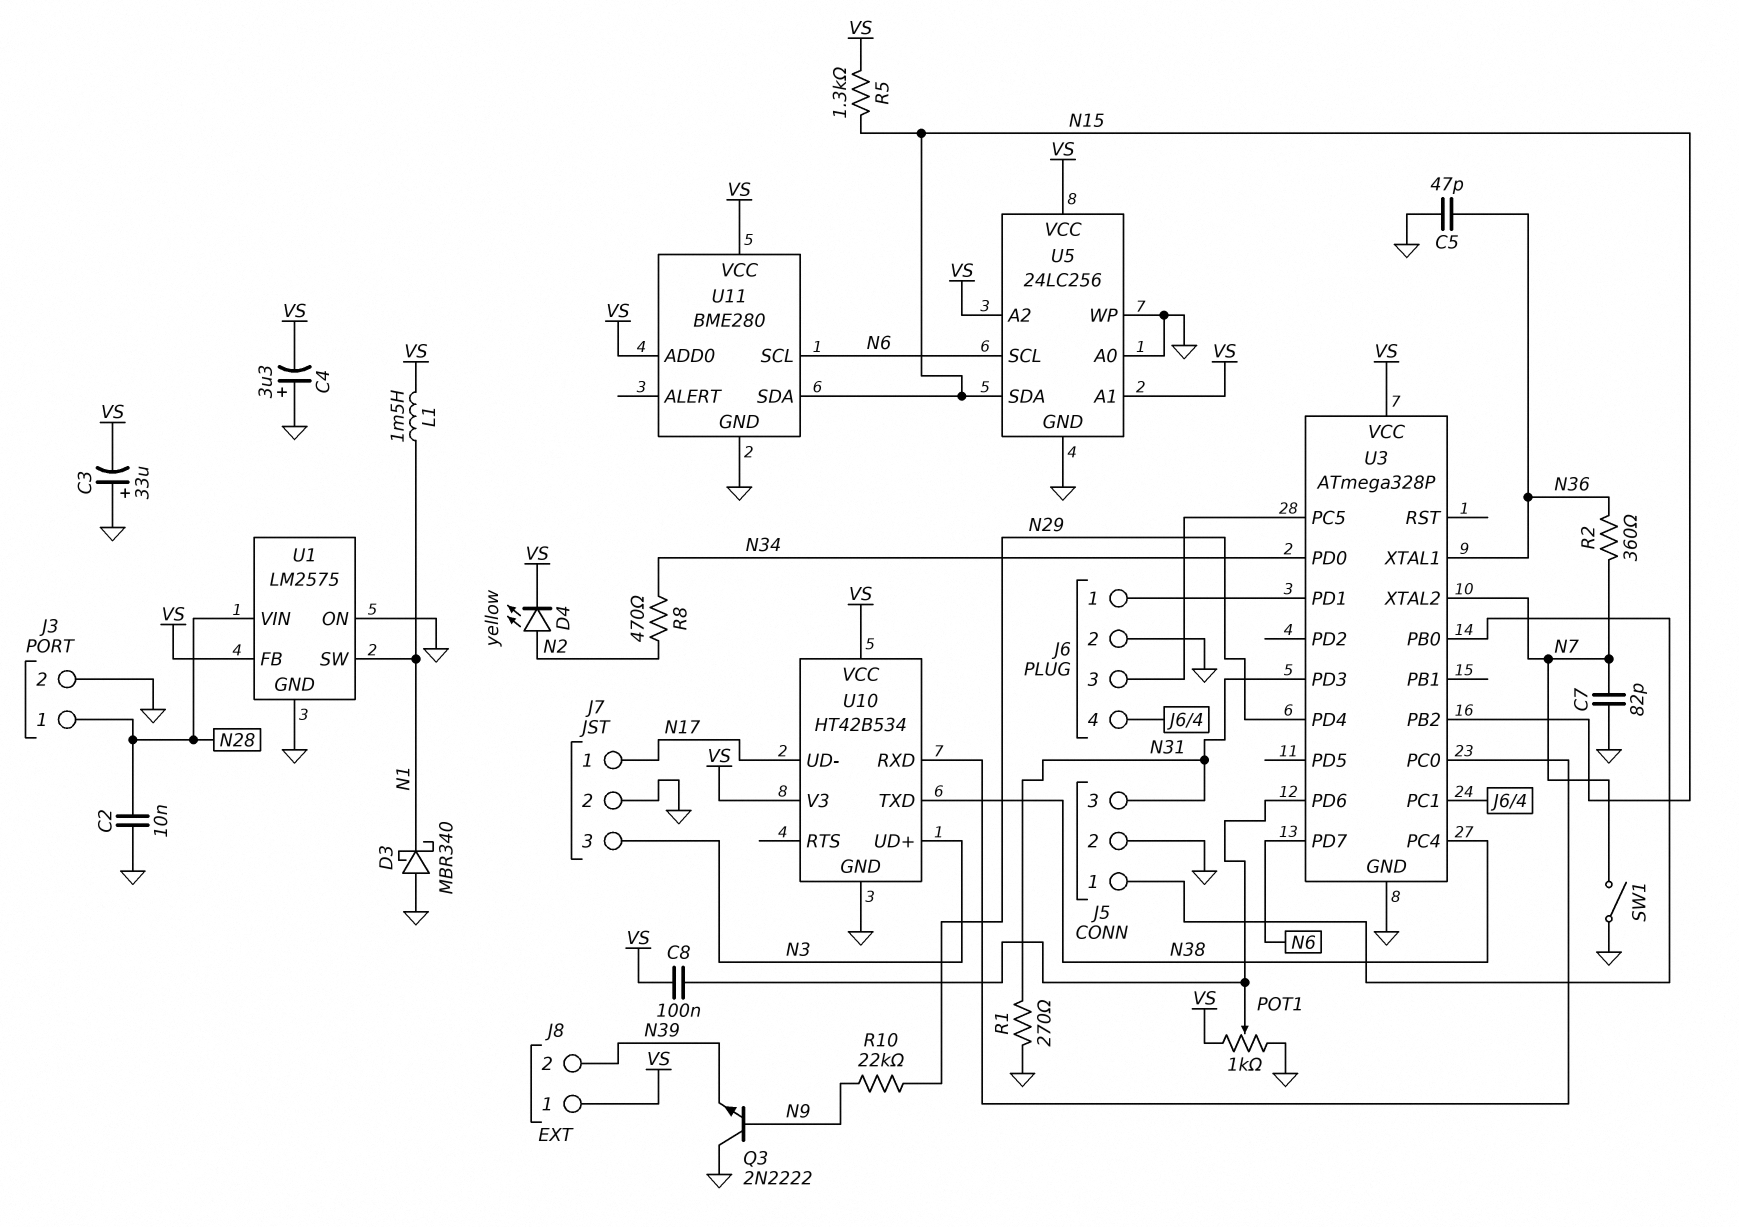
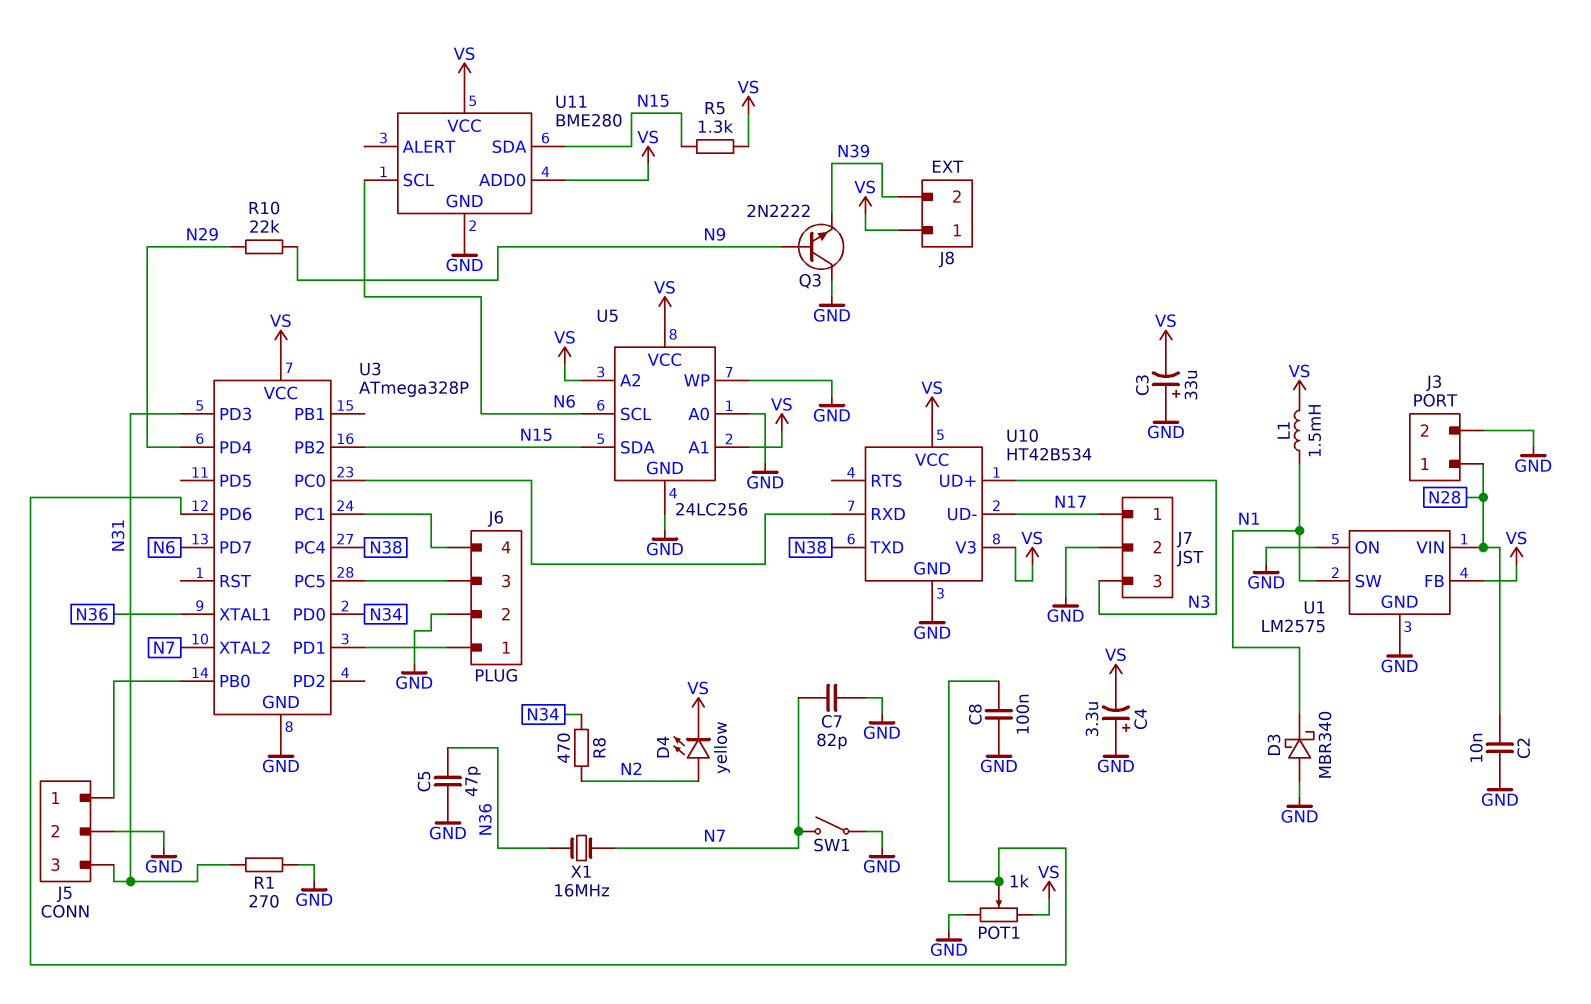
C8: 100nF (U3/PD6, VS) -> 100nF (GND, U3/PD6)
R2: 360 (N7, N36) -> none
X1: none -> 16MHz (N7, N36)

